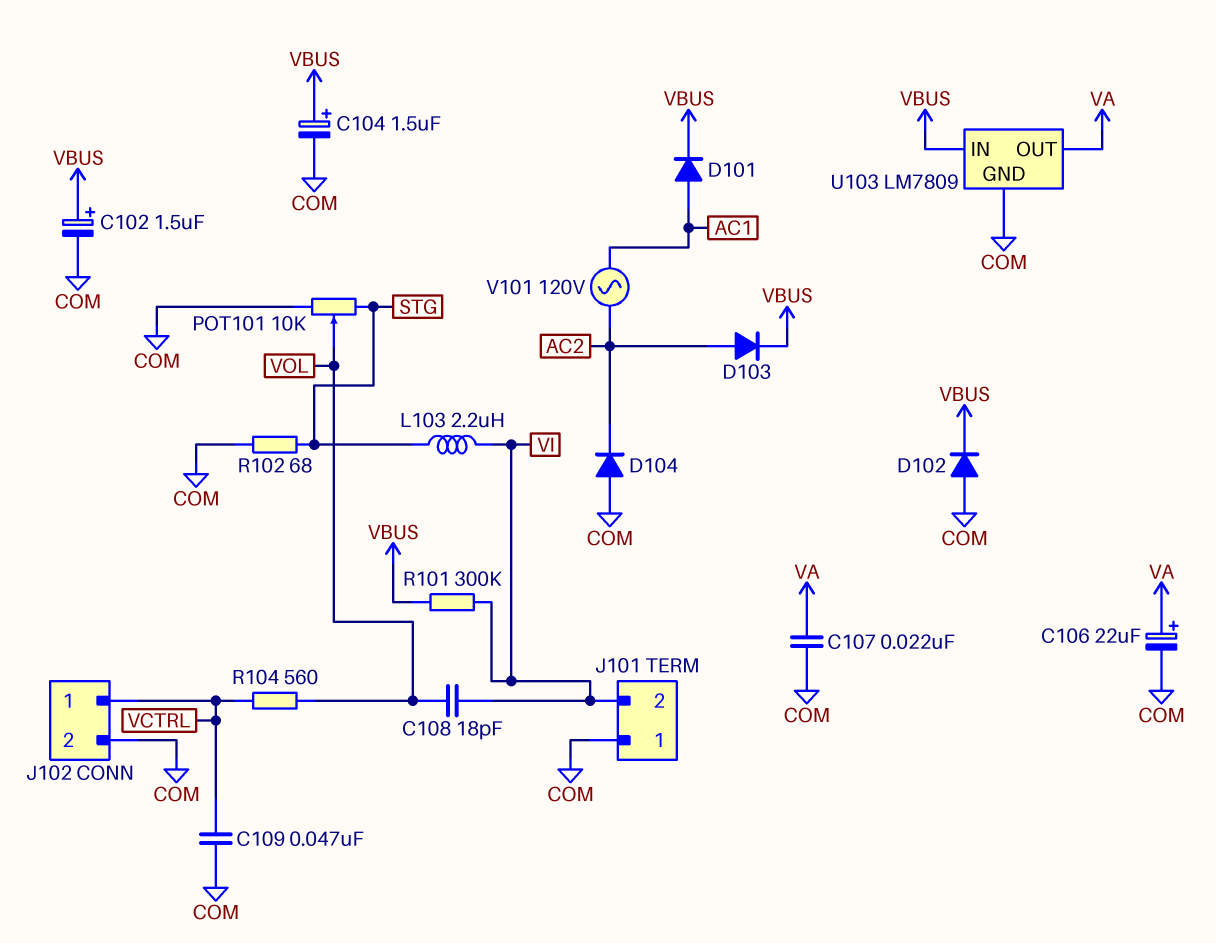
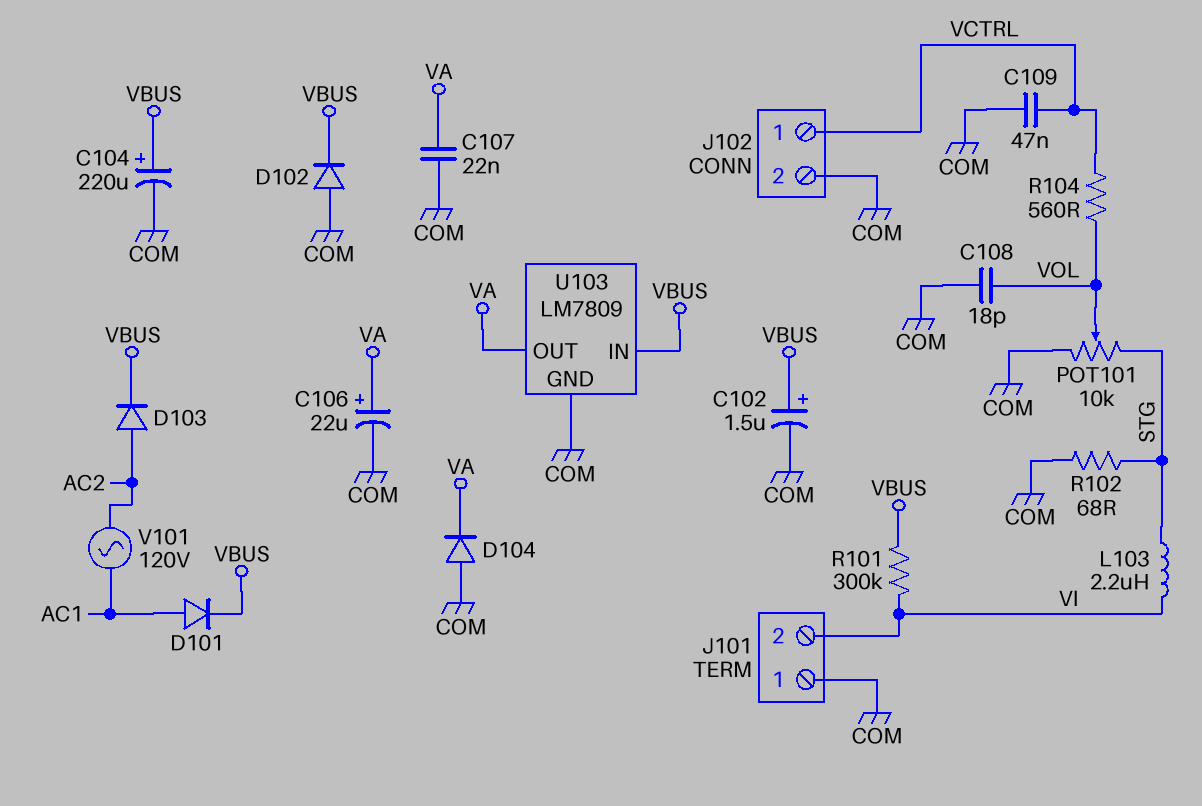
C104: 1.5uF (plus VBUS, minus COM) -> 220uF (plus VBUS, minus COM)
C108: 18pF (VI, VOL) -> 18pF (COM, VOL)
D104: diode (A COM, K AC2) -> diode (A COM, K VA)

